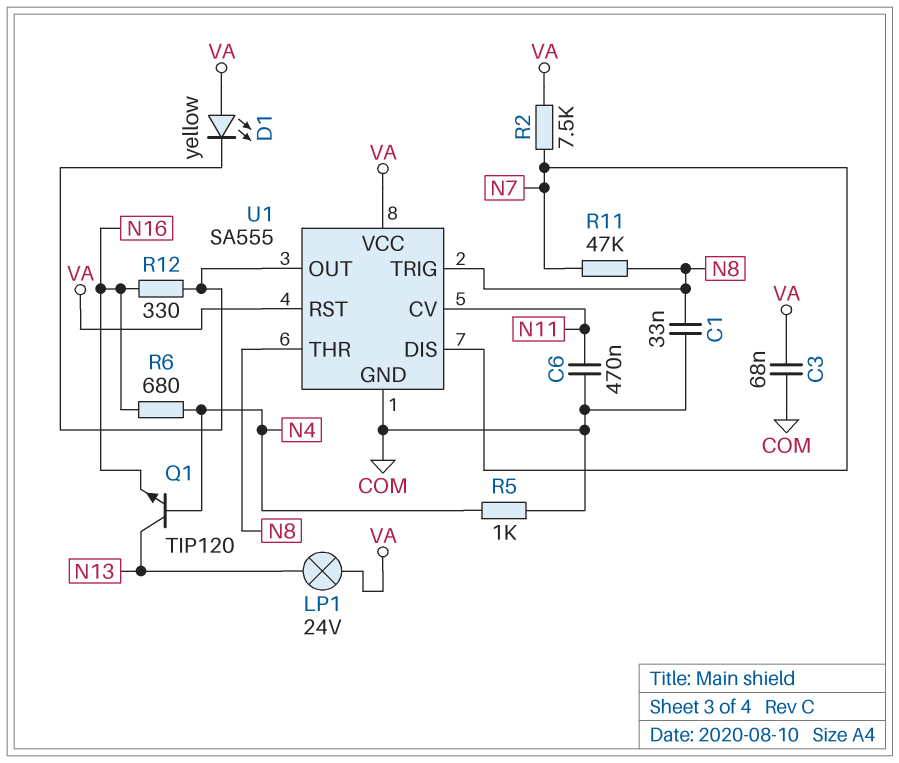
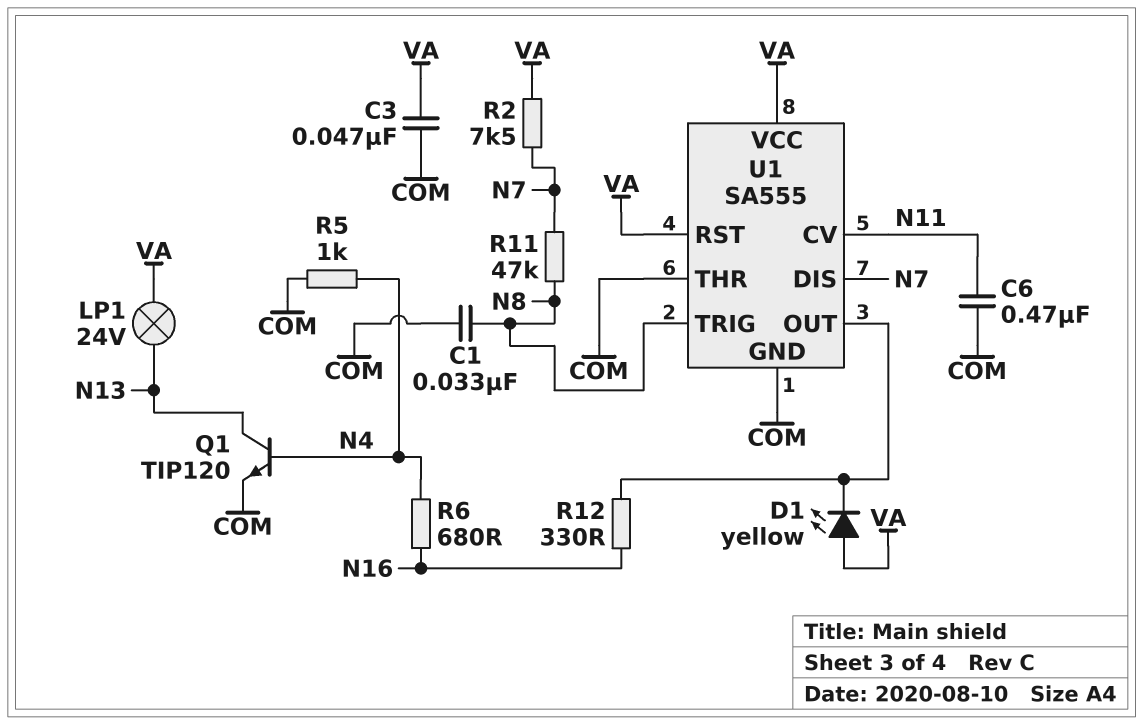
C3: 68nF (COM, VA) -> 47nF (COM, VA)
Q1: NPN TIP120 (B N4, C N13, E N16) -> NPN TIP120 (B N4, C N13, E COM)
U1 pin THR: N8 -> COM

